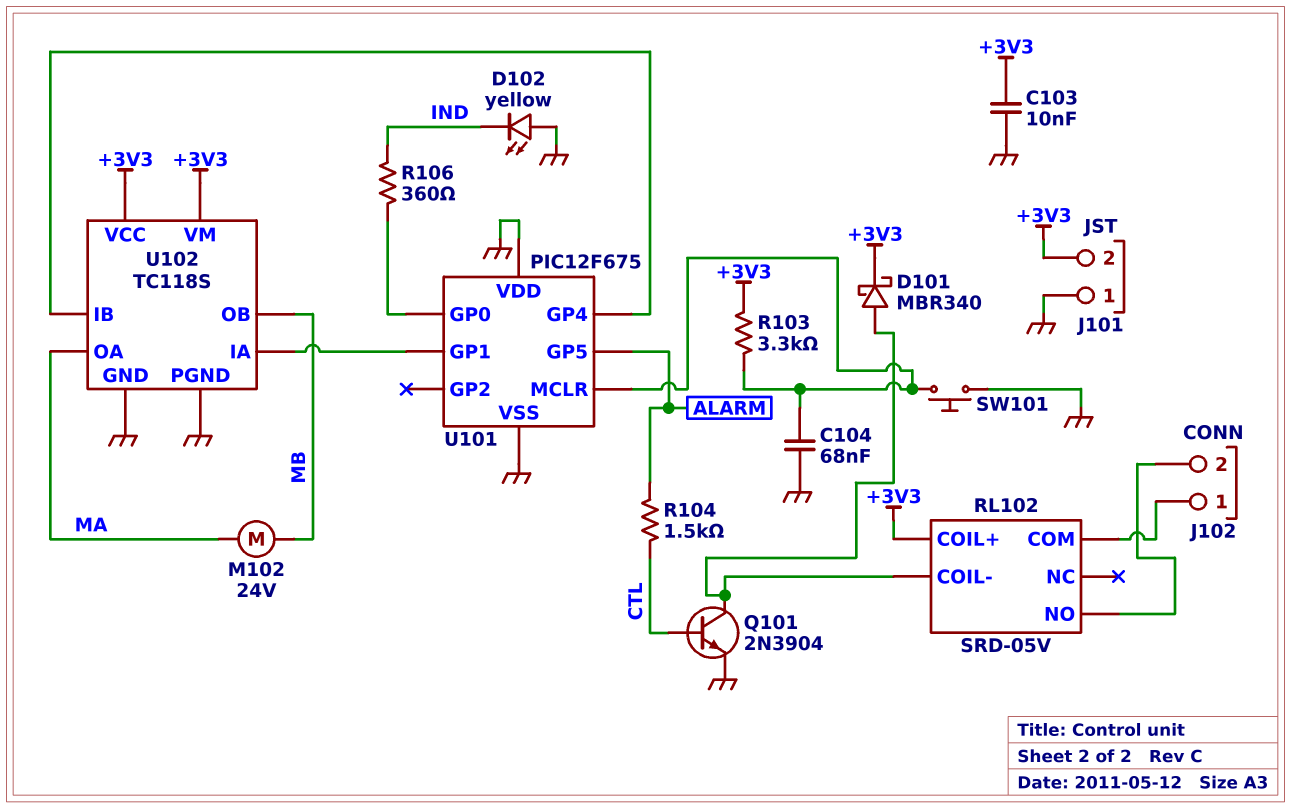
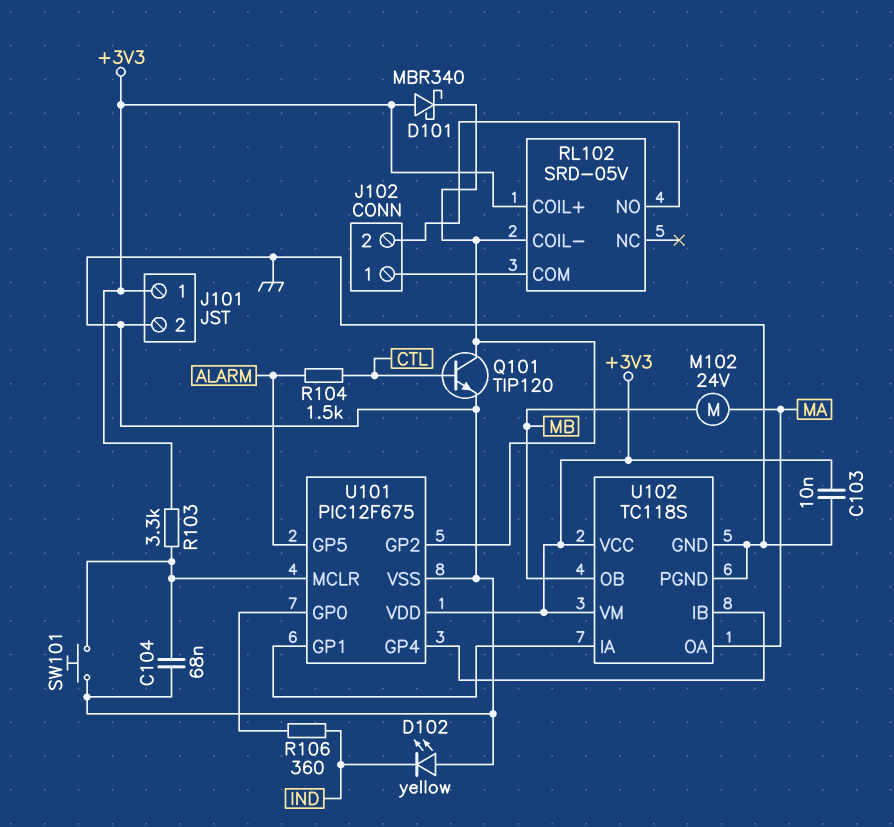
D101: schottky MBR340 (A RL102/COIL-, K +3V3) -> schottky MBR340 (A +3V3, K RL102/COIL-)
J101 pin 1: GND -> +3V3
J101 pin 2: +3V3 -> GND
Q101: NPN 2N3904 (B CTL, C RL102/COIL-, E GND) -> NPN TIP120 (B CTL, C RL102/COIL-, E GND)
U101 pin GP2: none -> RL102/COIL-
U101 pin VDD: GND -> +3V3

